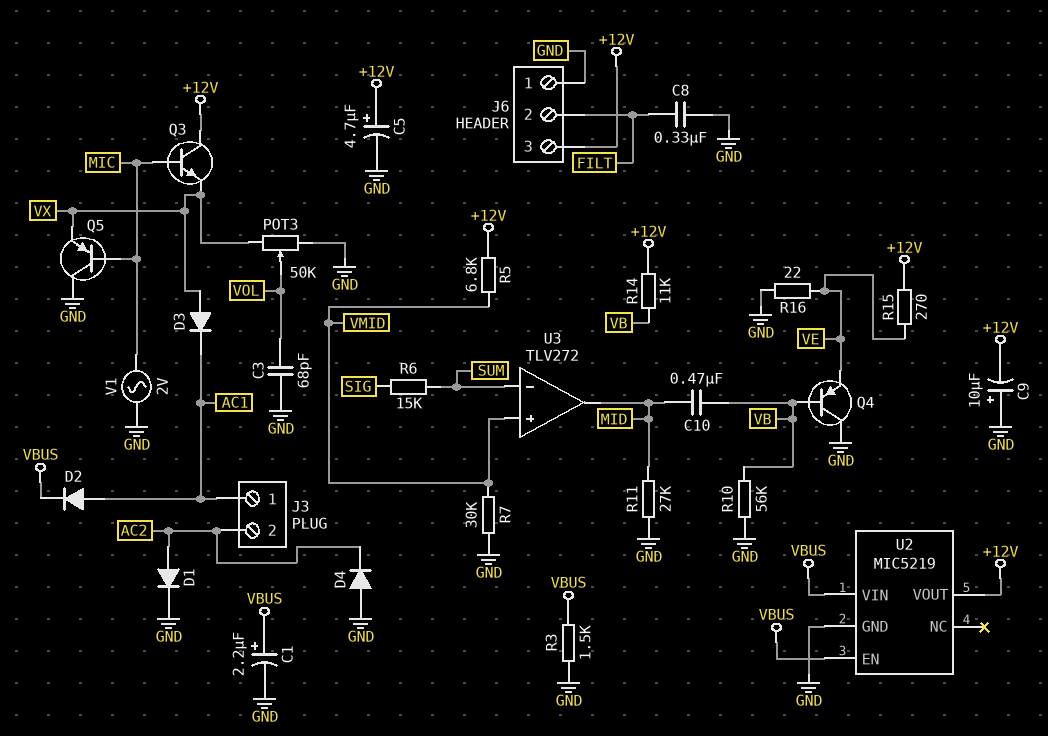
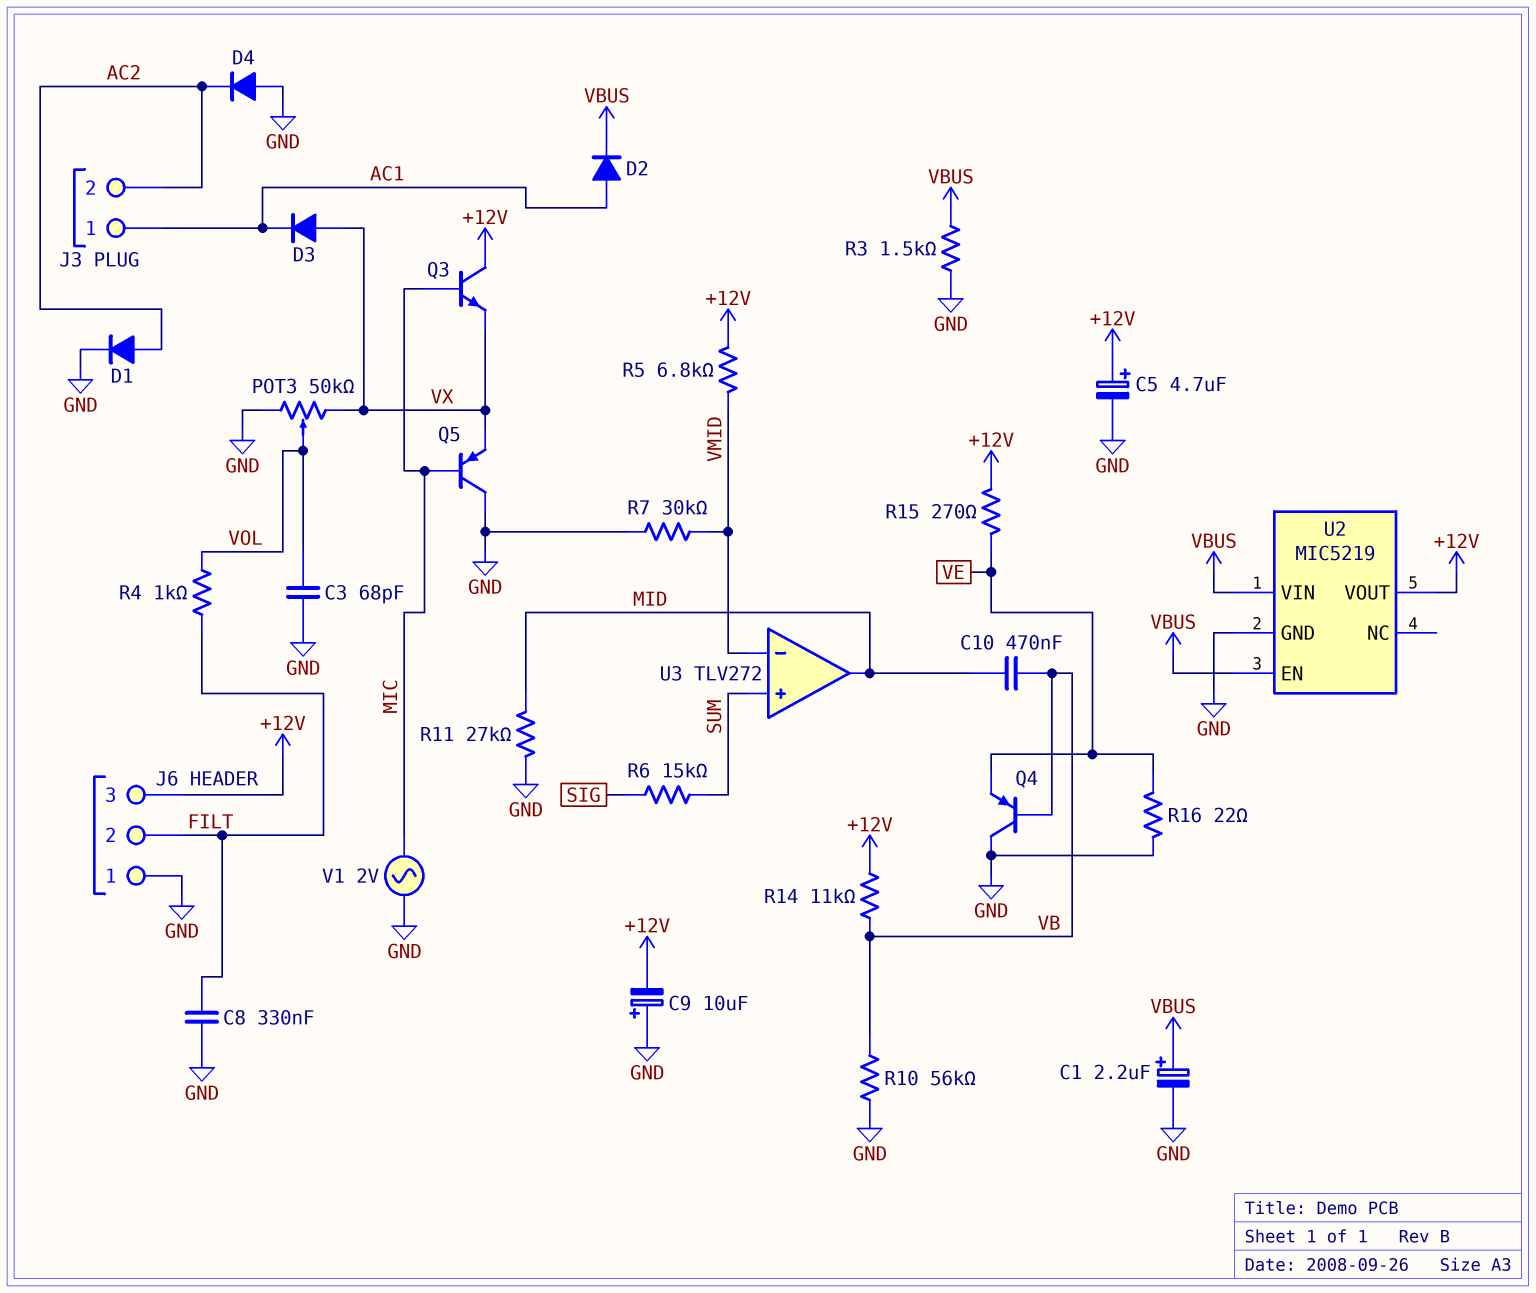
R4: none -> 1k (FILT, VOL)
U3 pin in+: VMID -> SUM
U3 pin in-: SUM -> VMID

